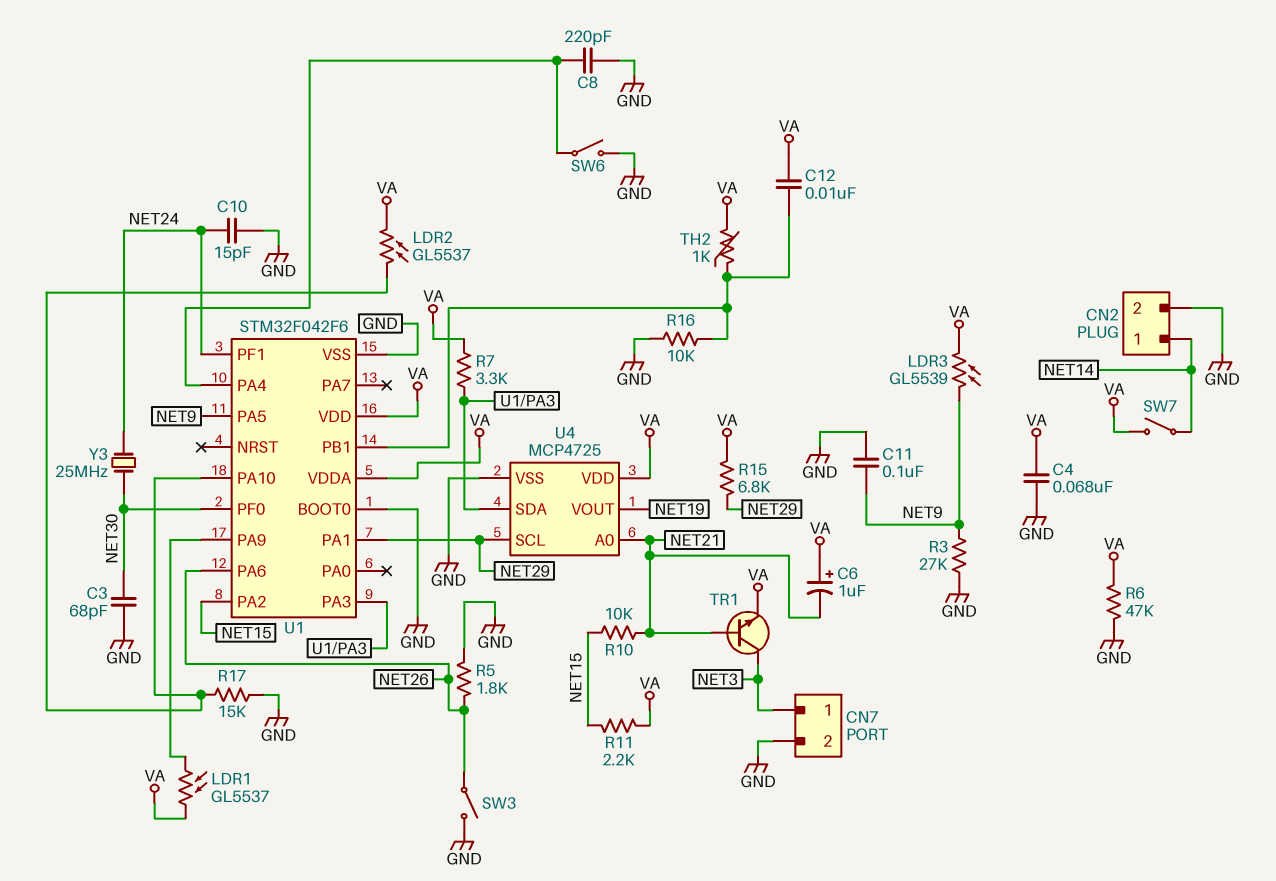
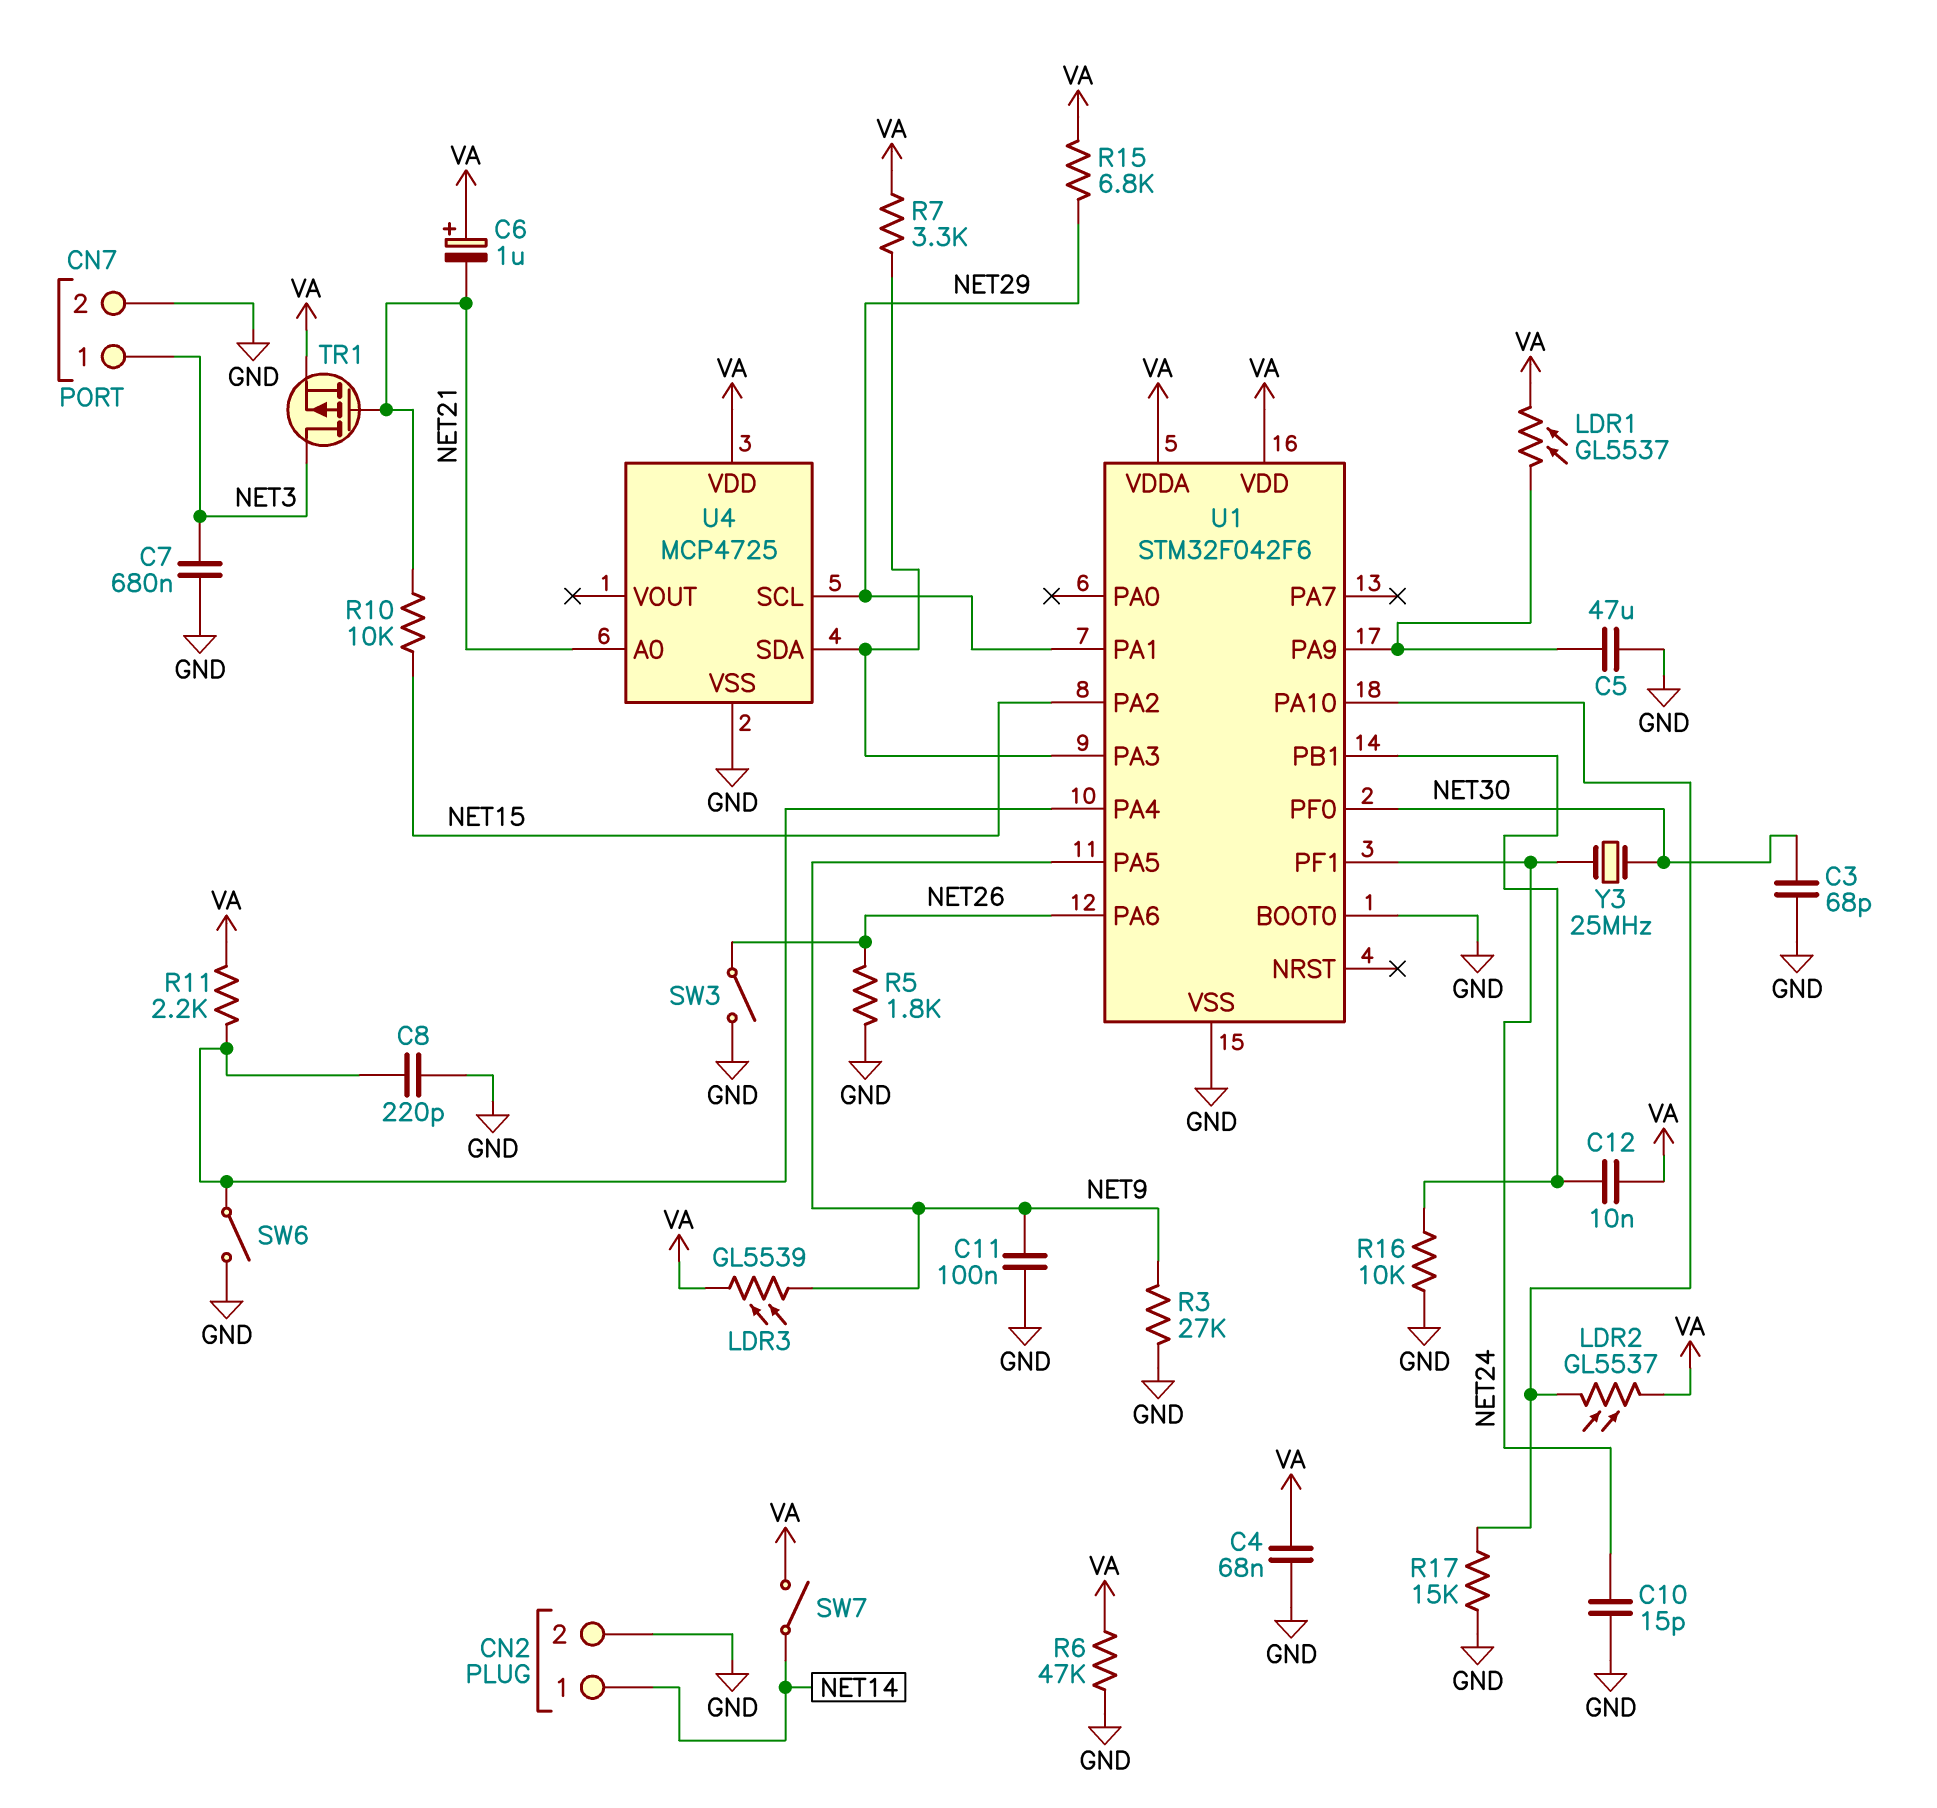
C5: none -> 47uF (GND, U1/PA9)
C7: none -> 680nF (GND, NET3)
R11: 2.2k (NET15, VA) -> 2.2k (U1/PA4, VA)
TH2: 1k (U1/PB1, VA) -> none
TR1: NPN (B NET21, C NET3, E VA) -> PMOS (G NET21, D NET3, S VA)
U4 pin VOUT: NET19 -> none

